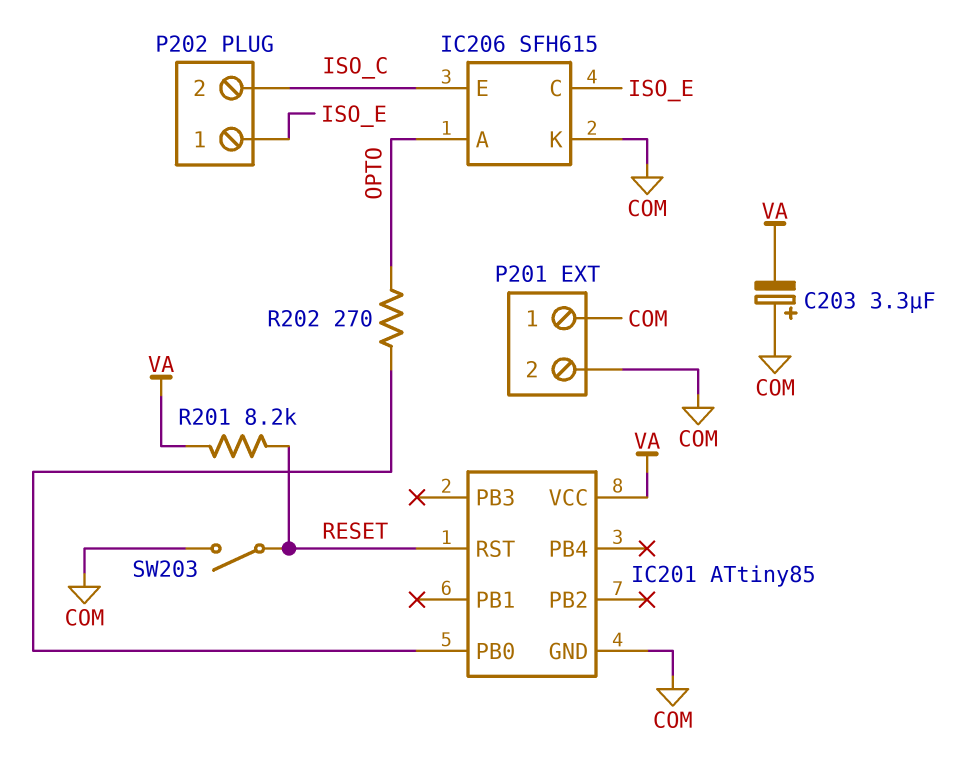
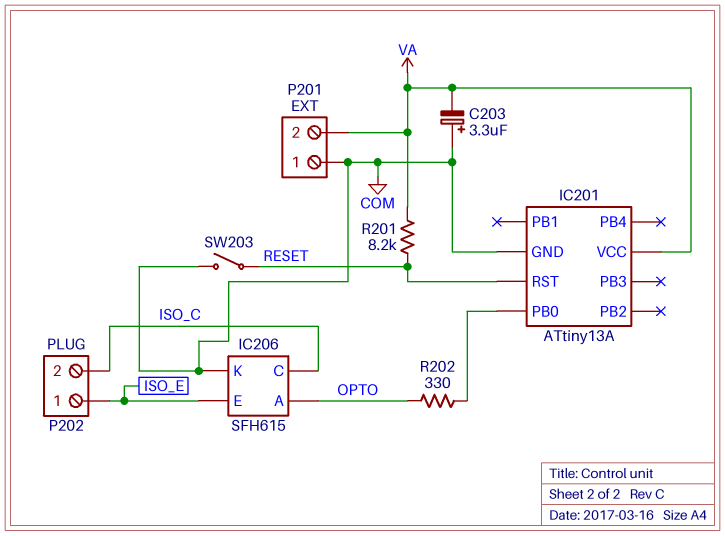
IC201: ATtiny85 -> ATtiny13A
IC206 pin C: ISO_E -> ISO_C
IC206 pin E: ISO_C -> ISO_E
P201 pin 2: COM -> VA
R202: 270 (IC201/PB0, OPTO) -> 330 (IC201/PB0, OPTO)

